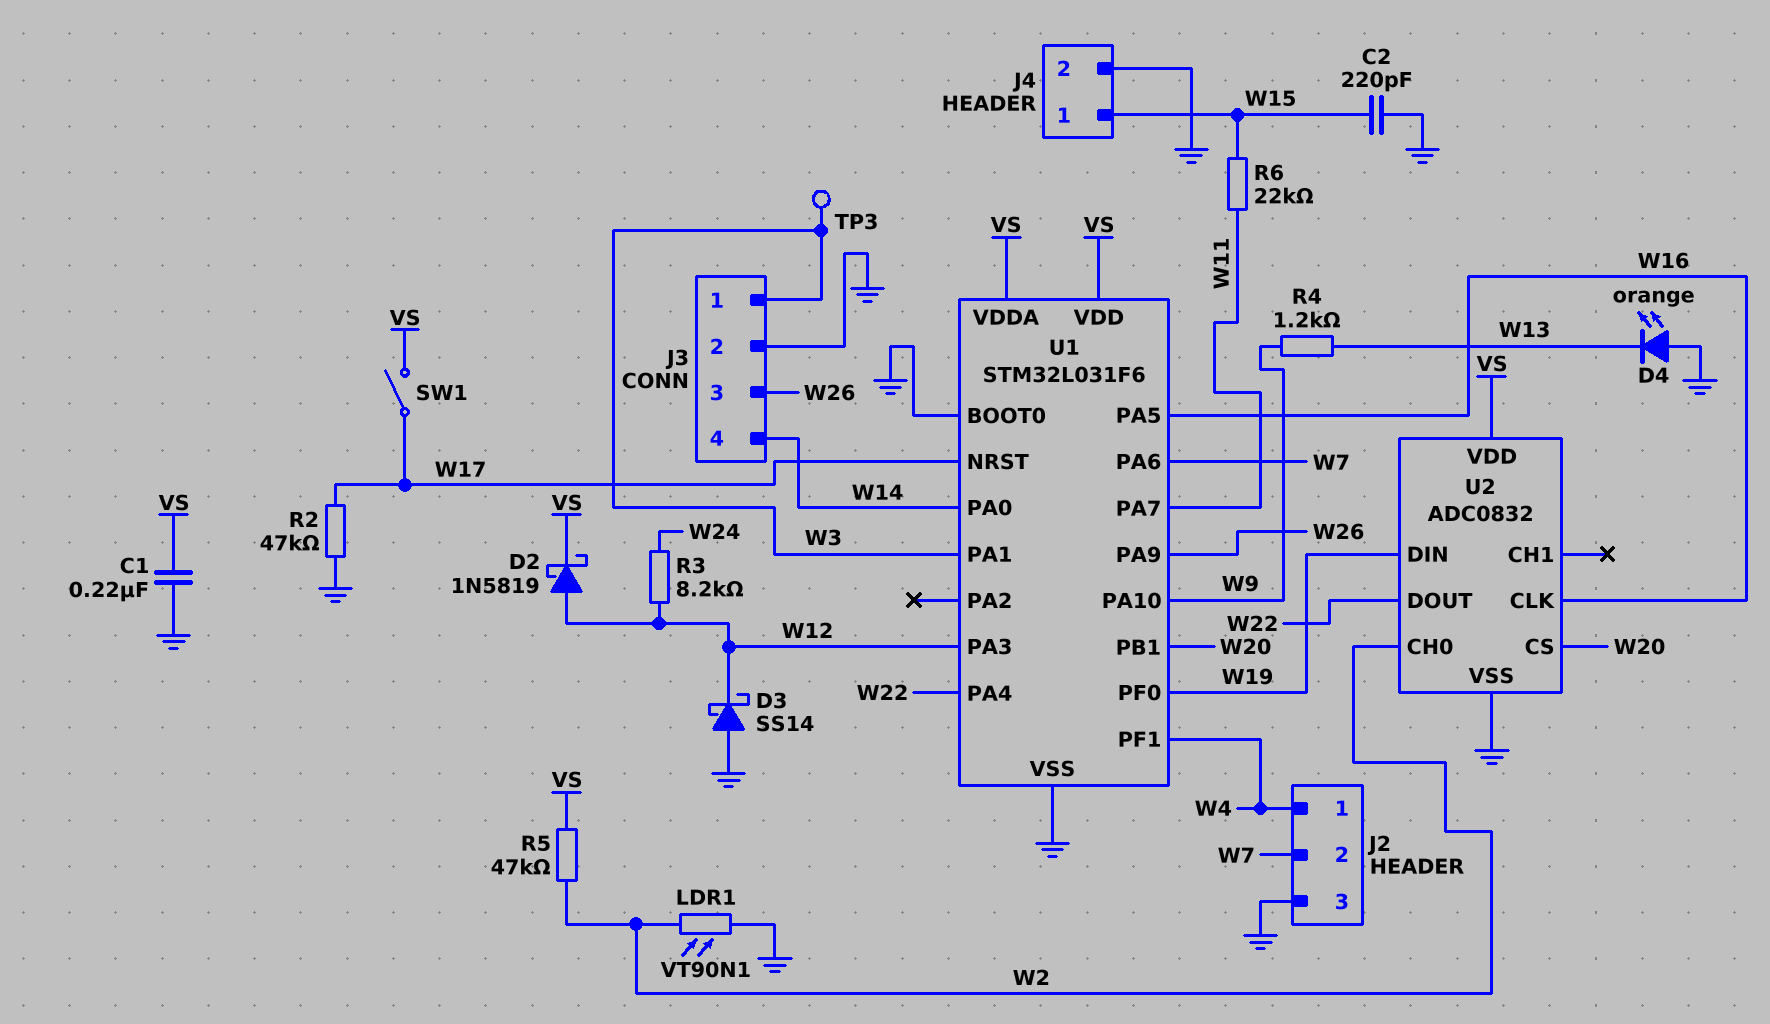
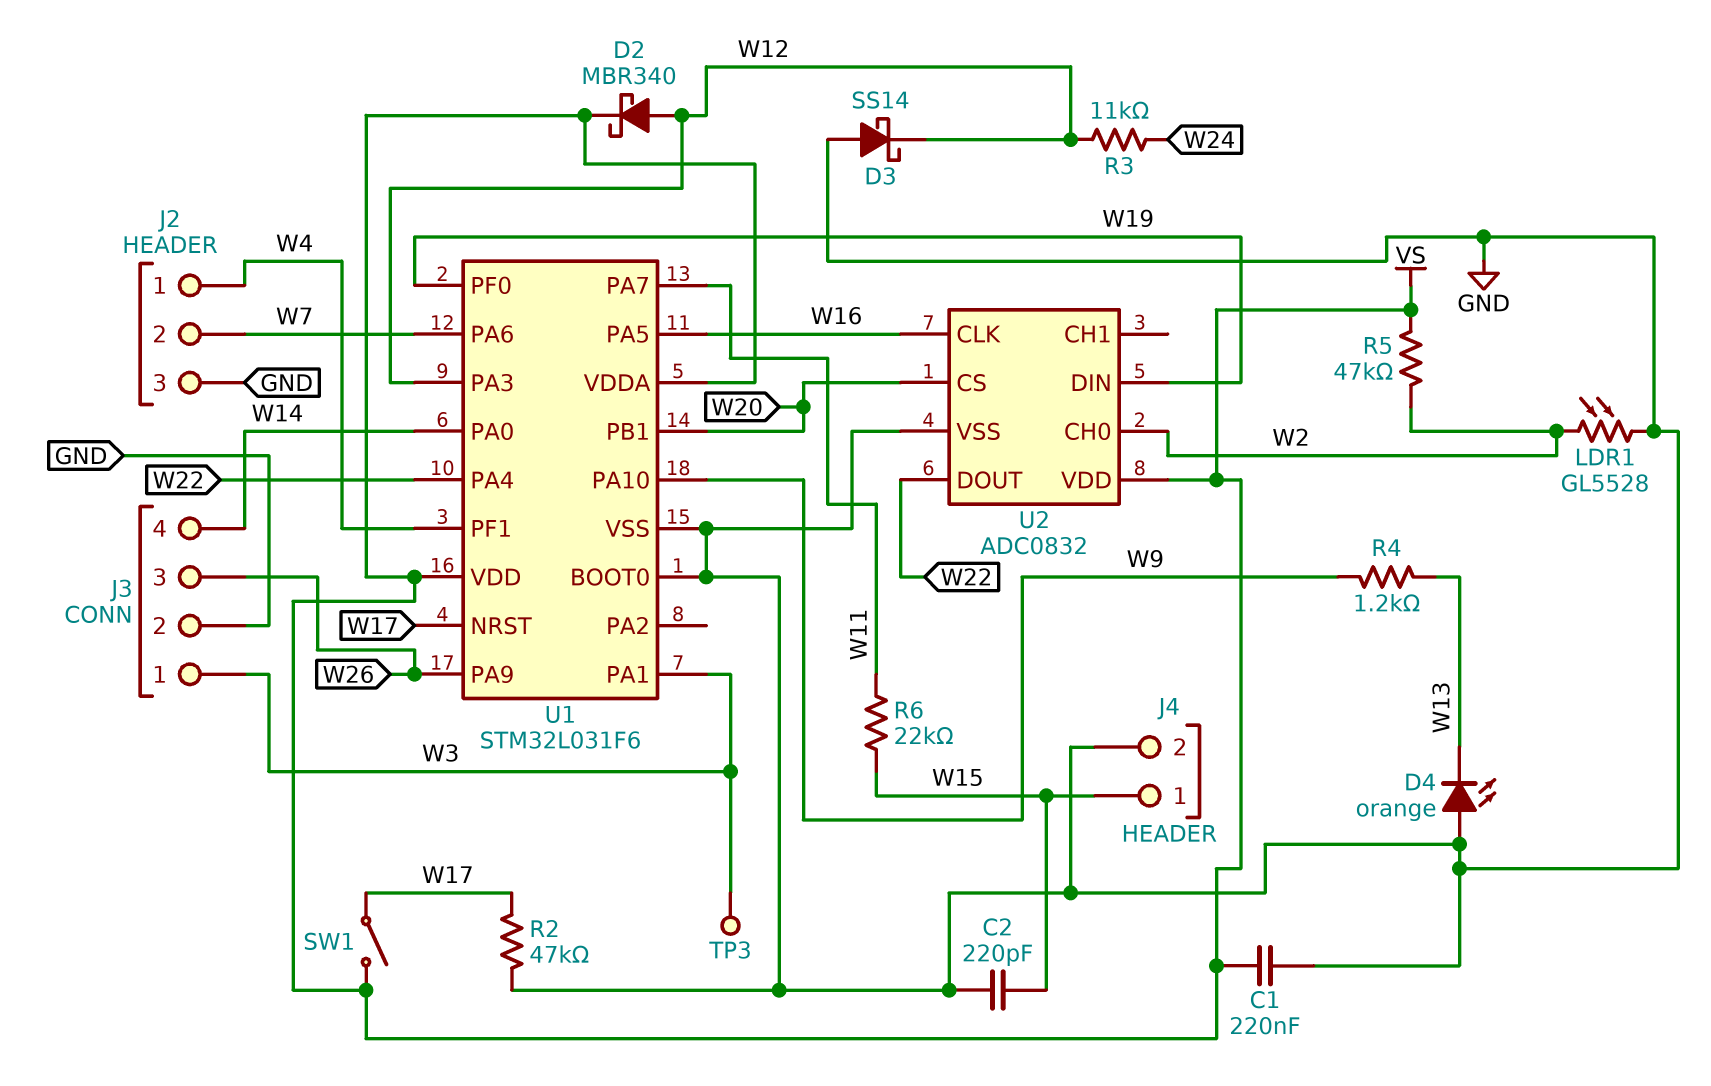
D2: schottky 1N5819 (A W12, K VS) -> schottky MBR340 (A W12, K VS)
LDR1: VT90N1 (GND, W2) -> GL5528 (GND, W2)
R3: 8.2k (W12, W24) -> 11k (W12, W24)

